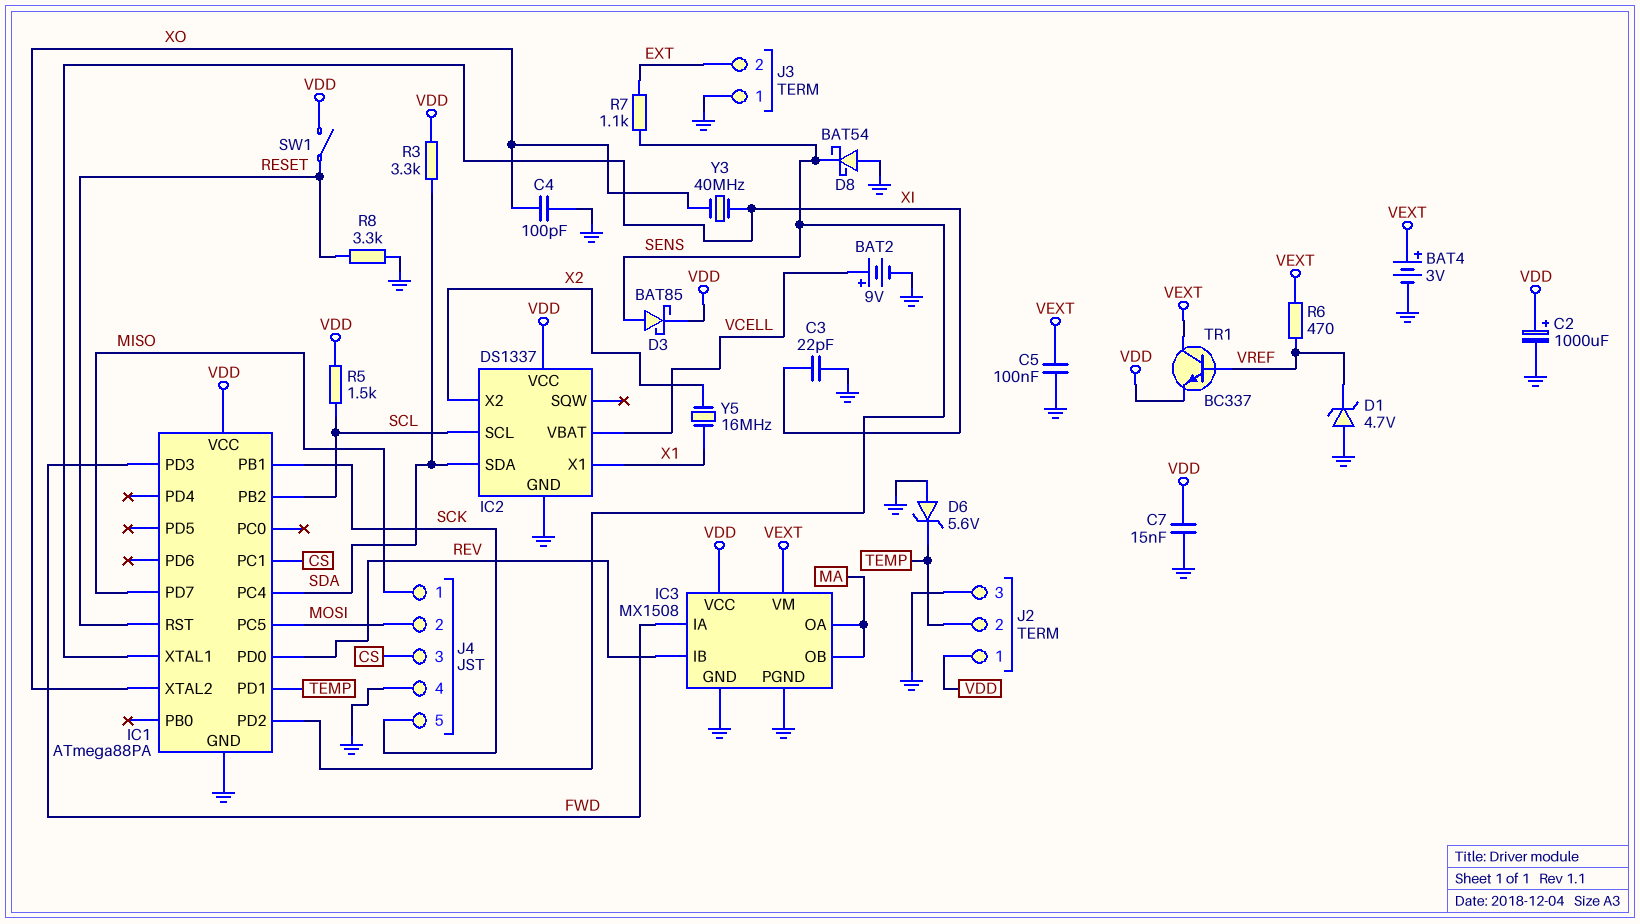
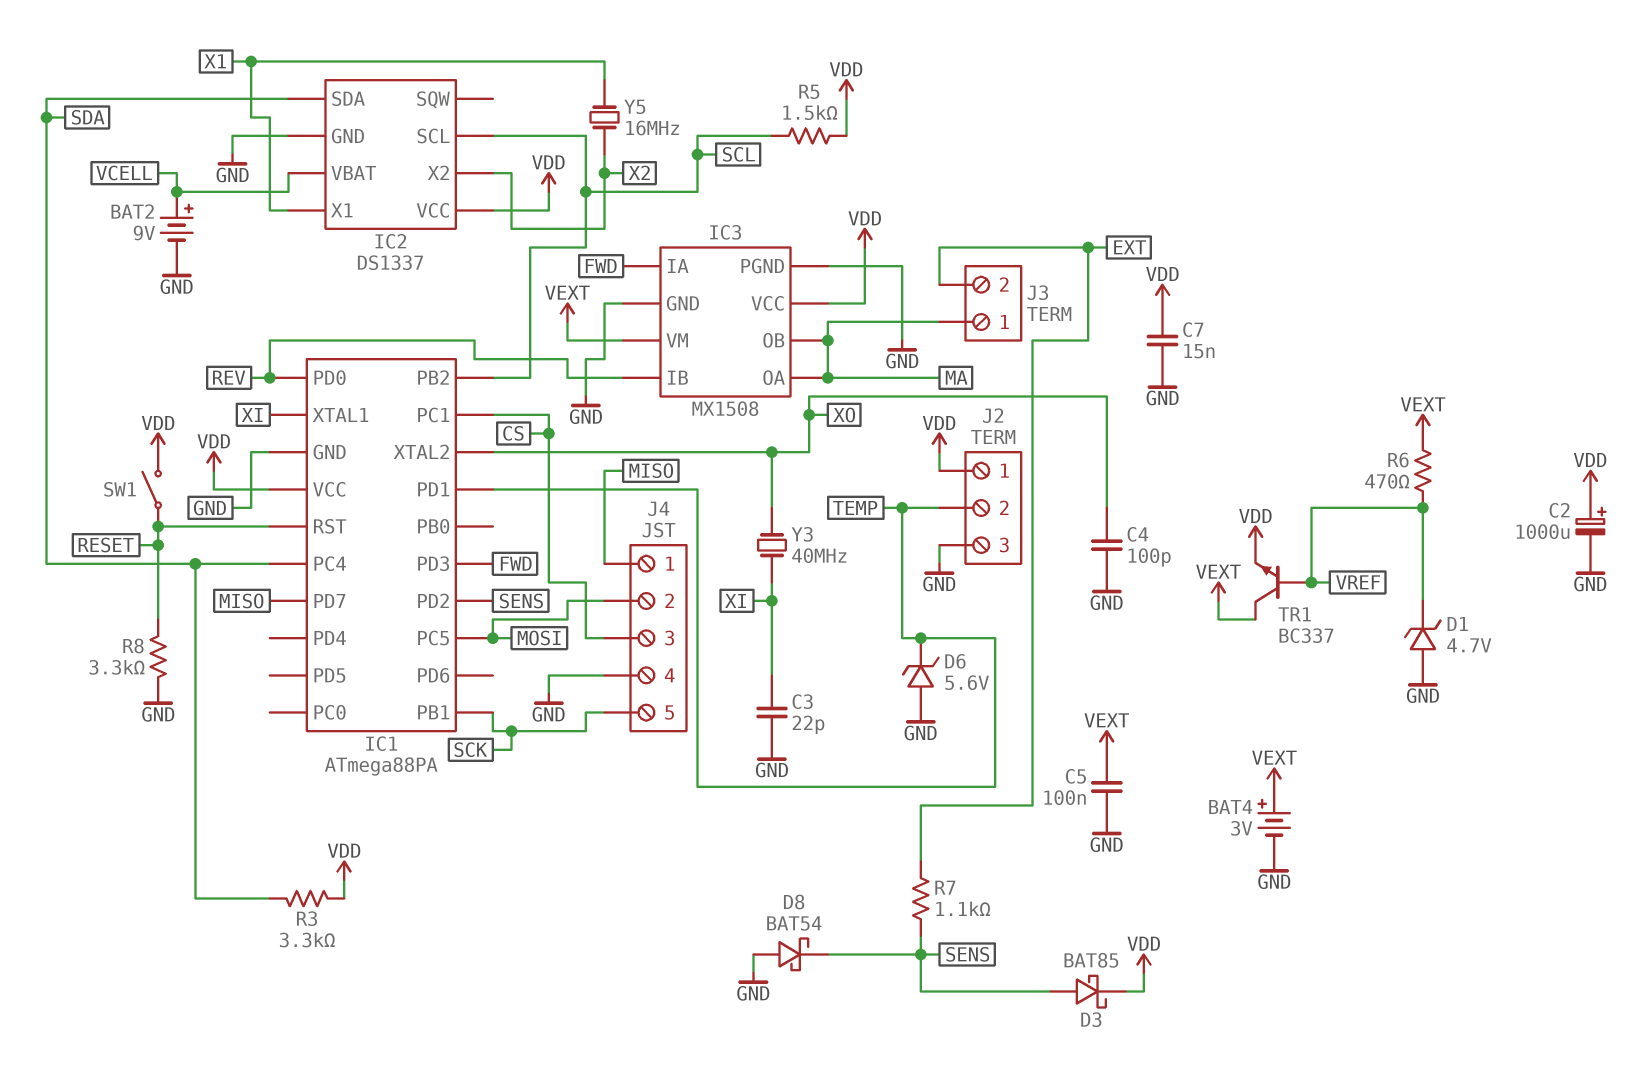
J3 pin 1: GND -> MA

